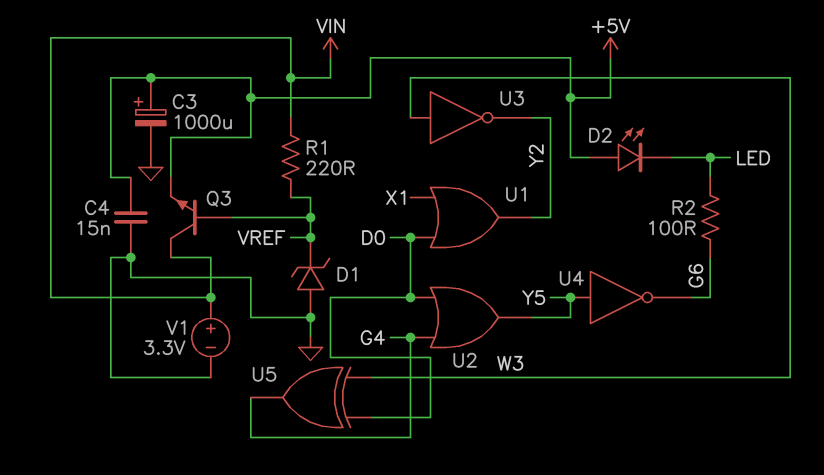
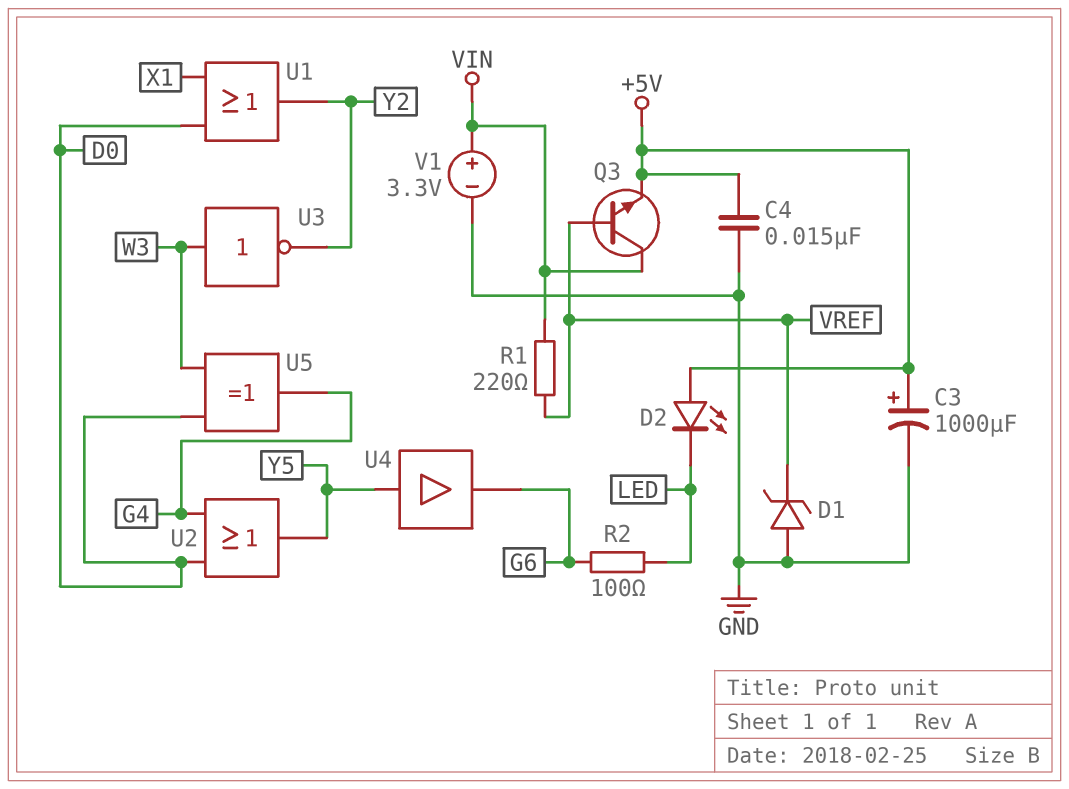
U4: NOT (in Y5, out G6) -> buffer (in Y5, out G6)

